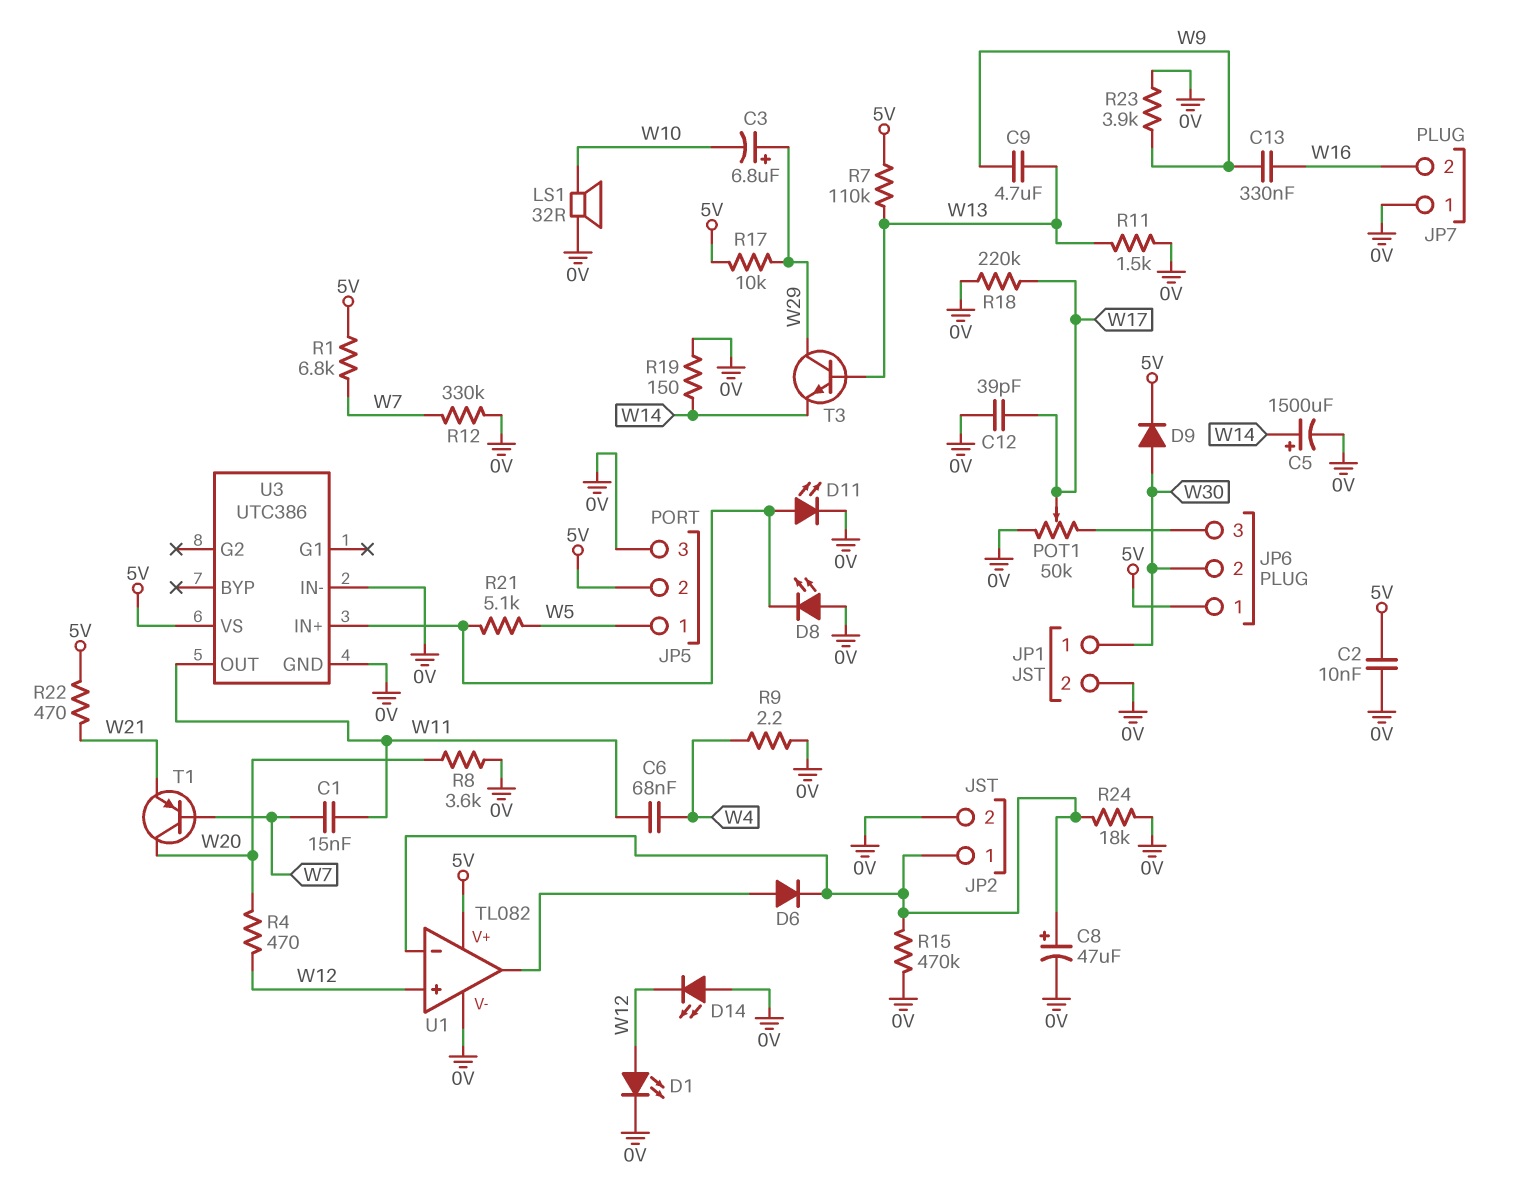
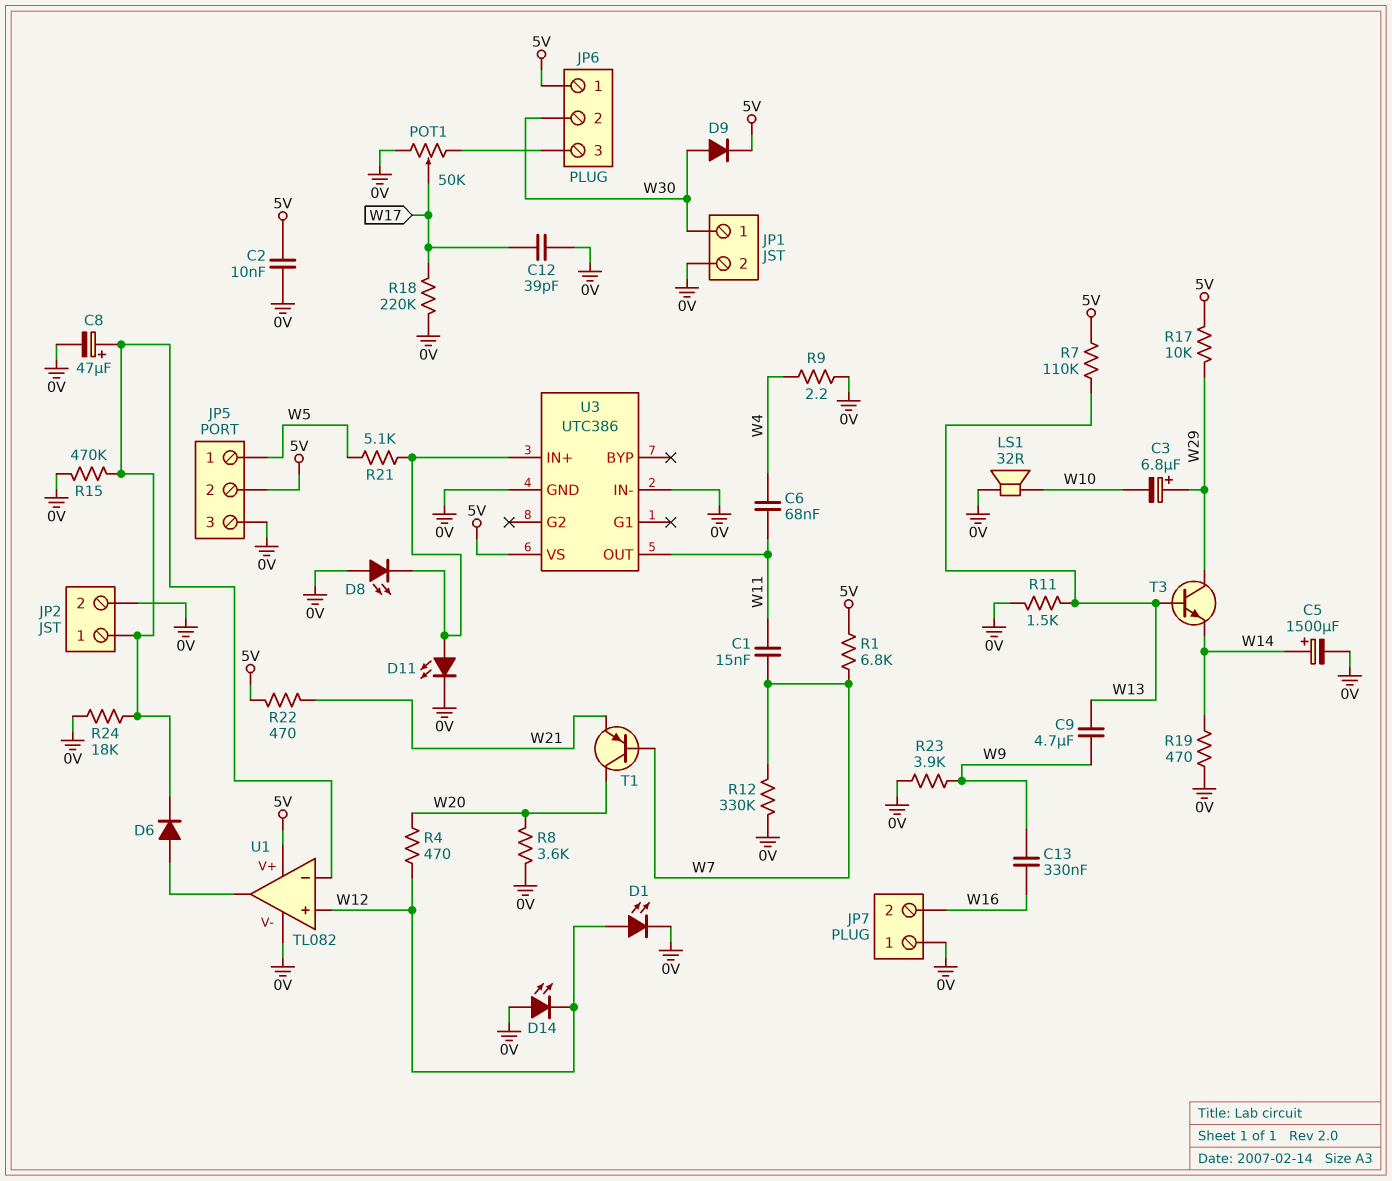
R19: 150 (0V, W14) -> 470 (0V, W14)

